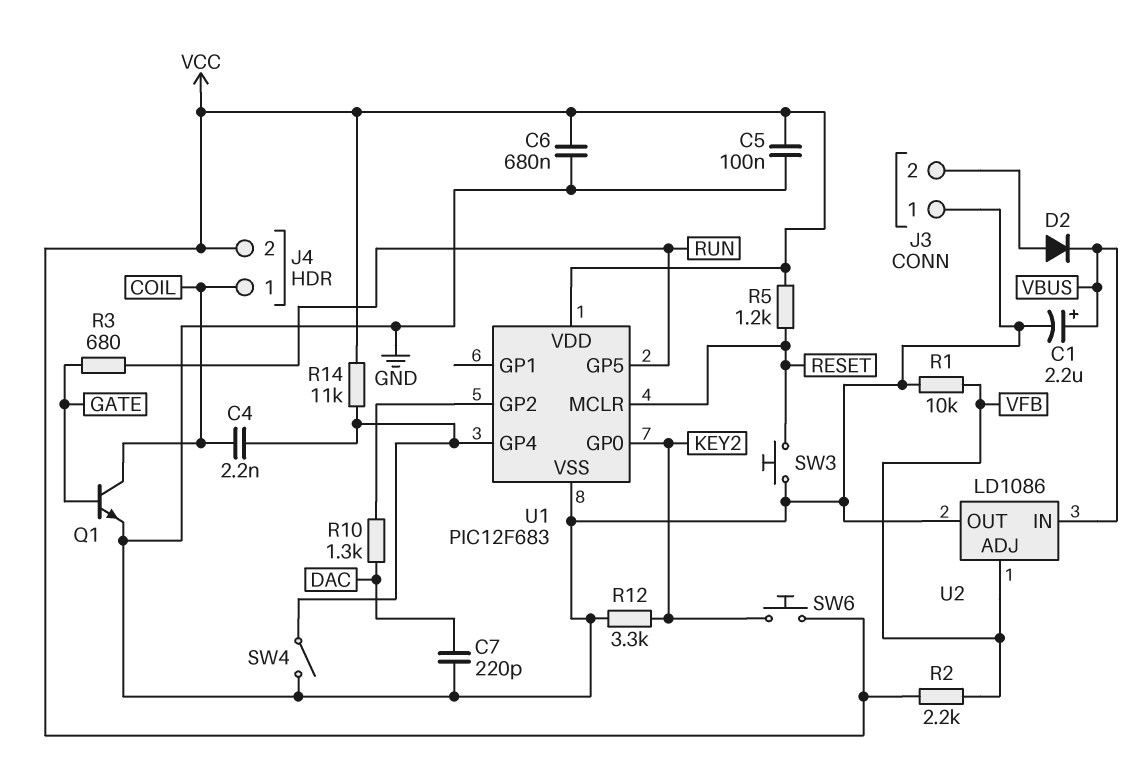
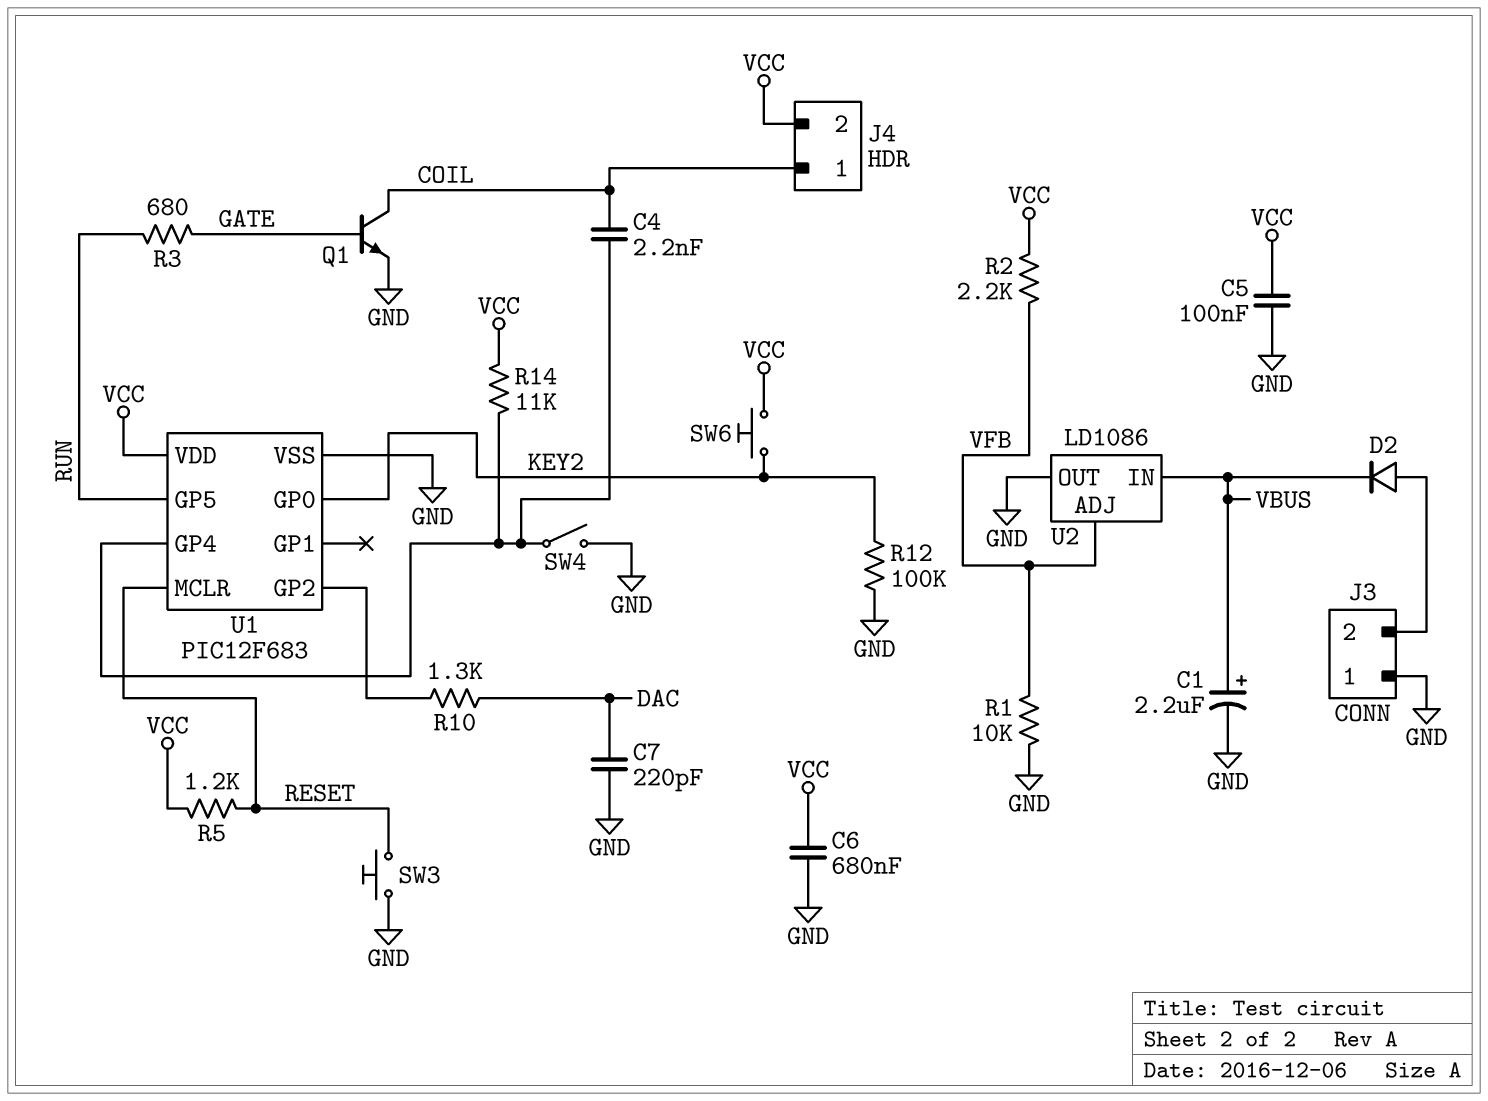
R12: 3.3k (GND, KEY2) -> 100k (GND, KEY2)

